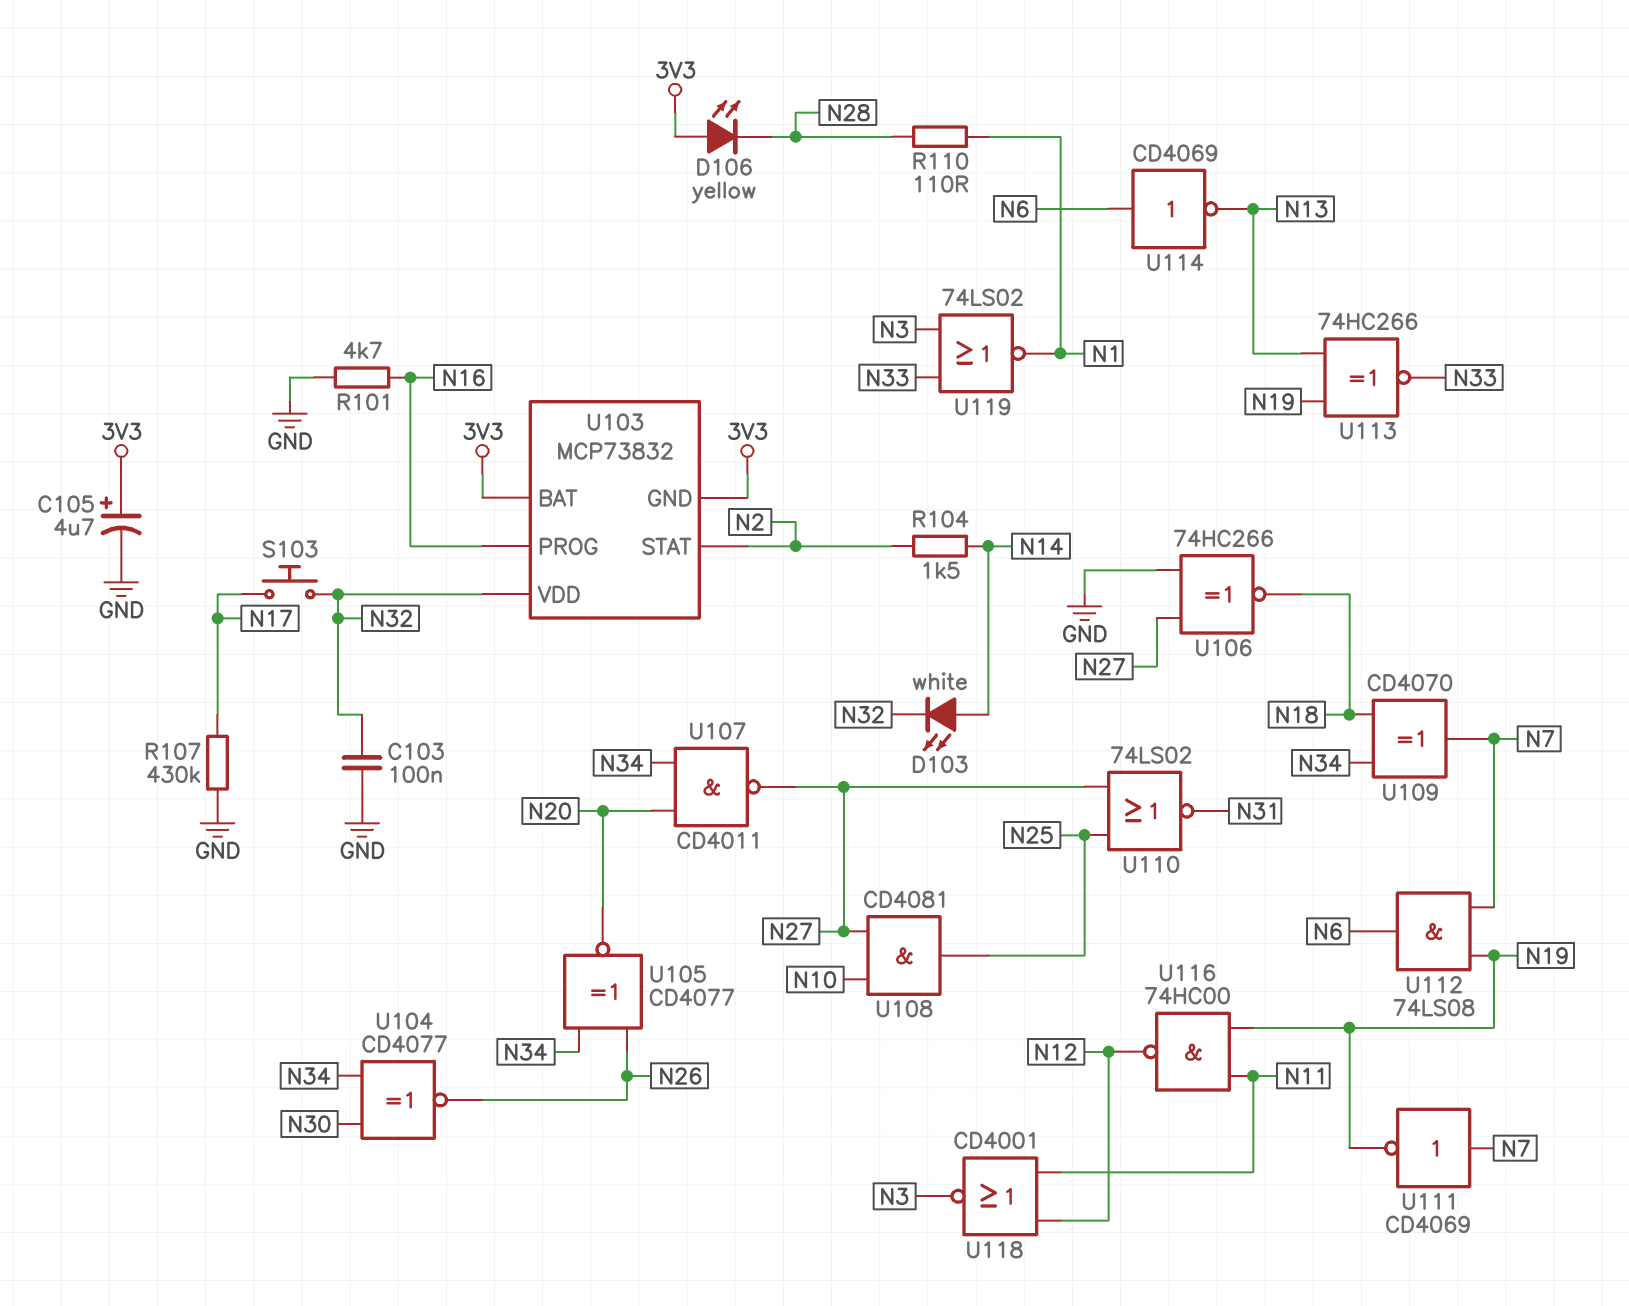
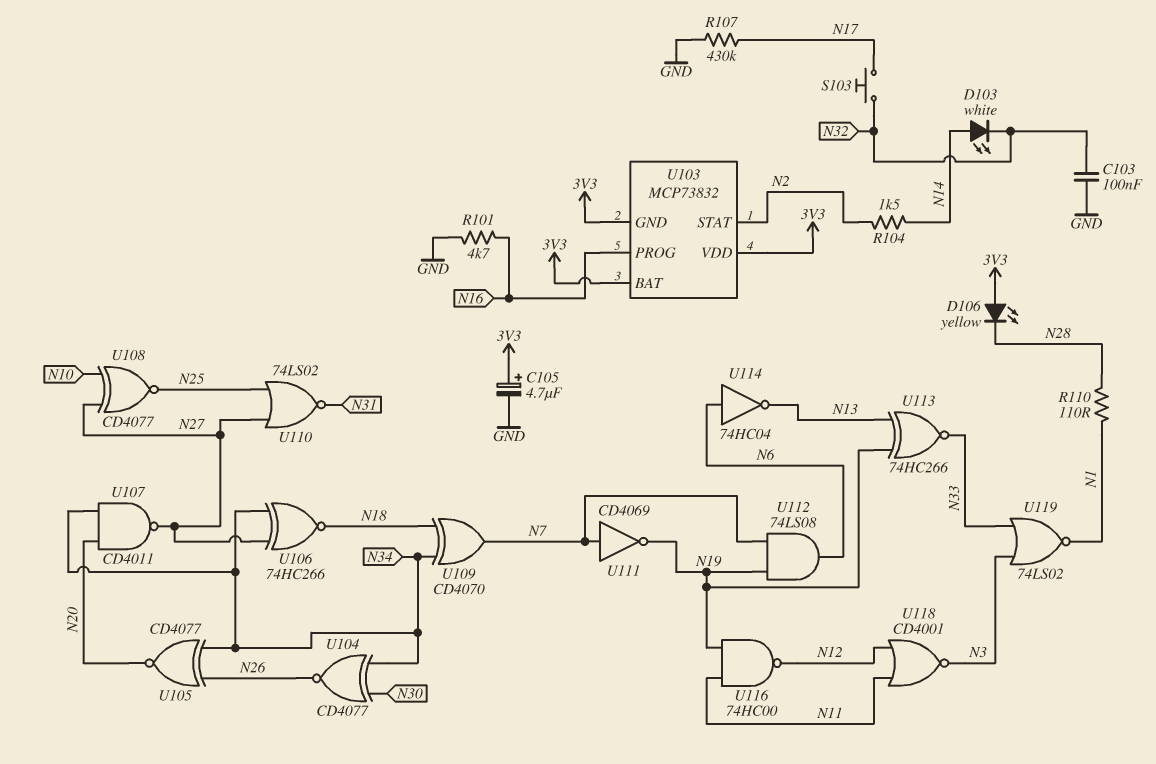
U103 pin VDD: N32 -> 3V3
U106: XNOR 74HC266 (in GND, in N27, out N18) -> XNOR 74HC266 (in N27, in N34, out N18)
U108: AND CD4081 (in N10, in N27, out N25) -> XNOR CD4077 (in N10, in N27, out N25)
U114: NOT CD4069 (in N6, out N13) -> NOT 74HC04 (in N6, out N13)

